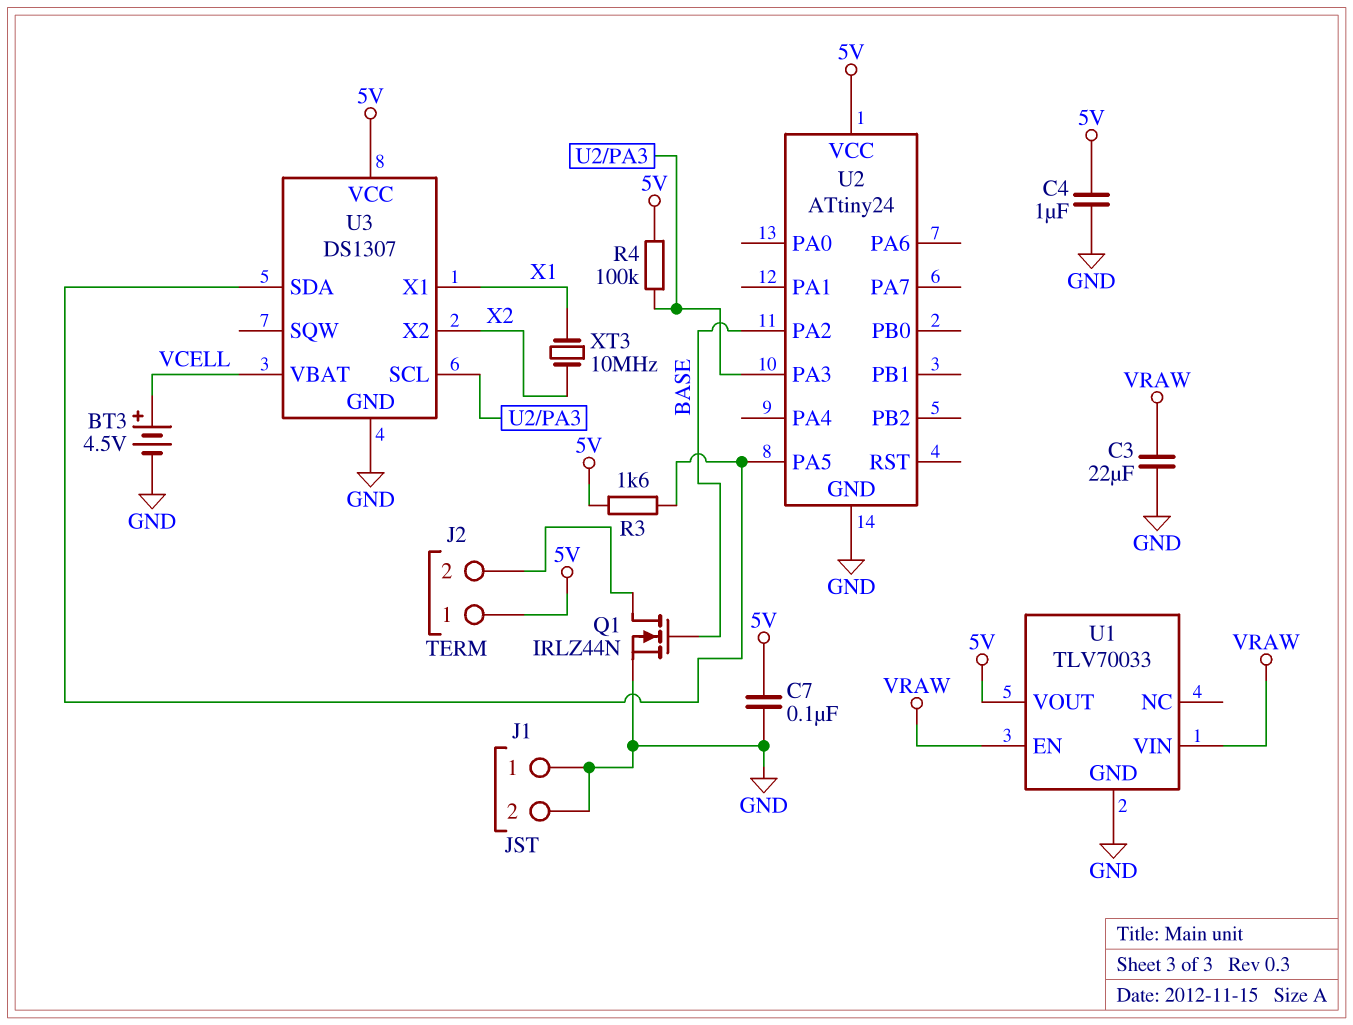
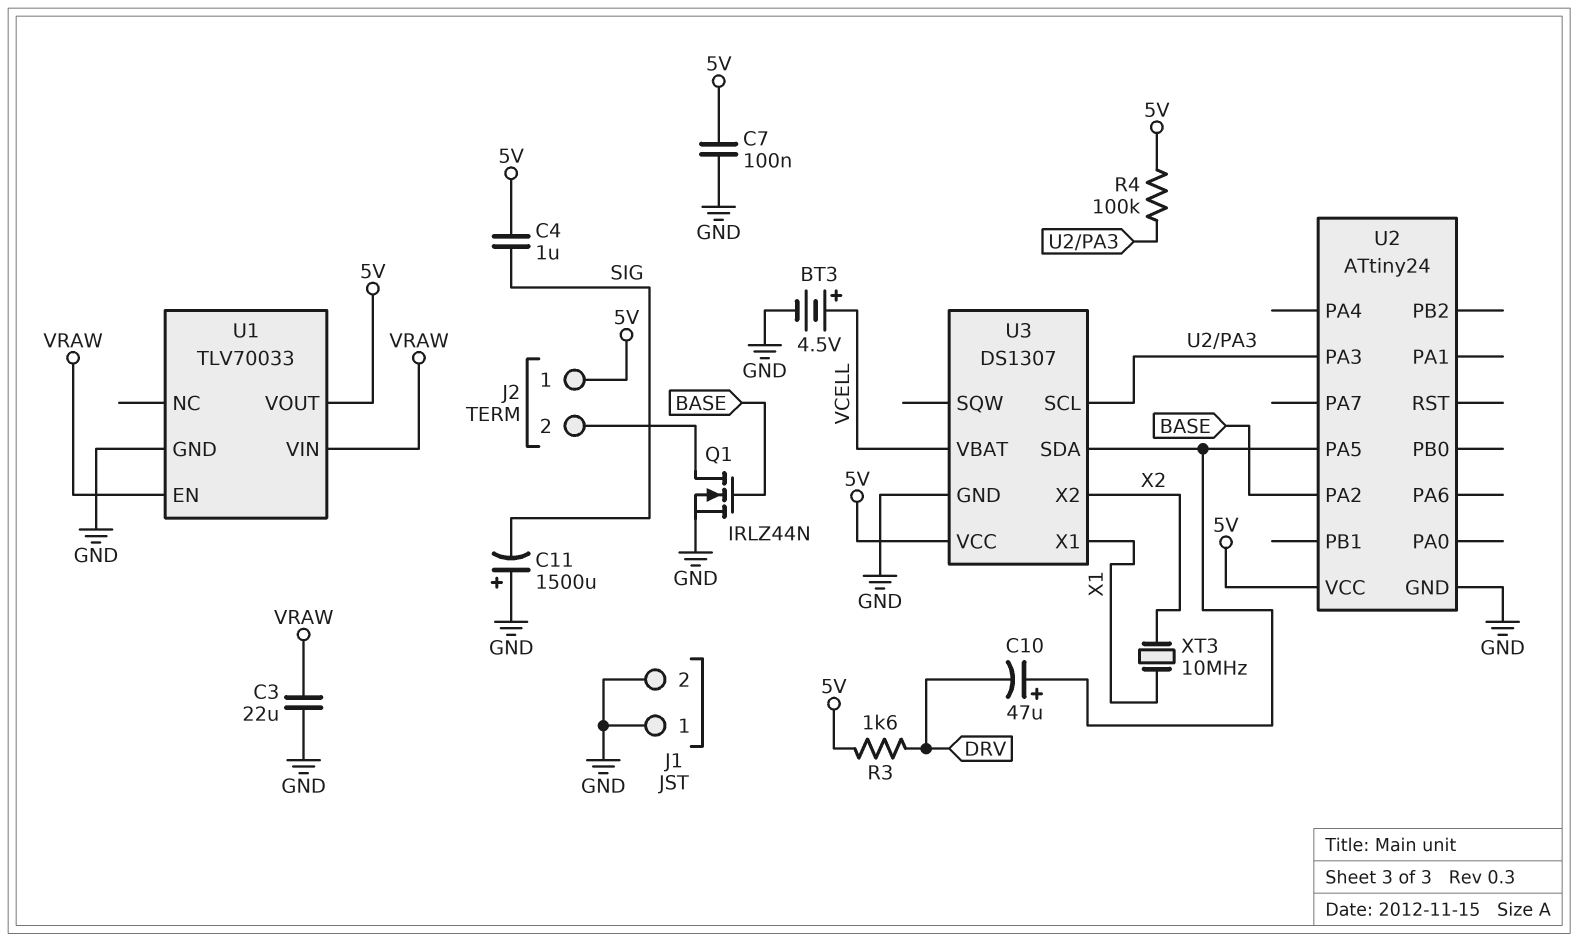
C4: 1uF (5V, GND) -> 1uF (5V, SIG)
C10: none -> 47uF (plus U2/PA5, minus DRV)
C11: none -> 1500uF (plus GND, minus SIG)
R3: 1.6k (5V, U2/PA5) -> 1.6k (5V, DRV)

